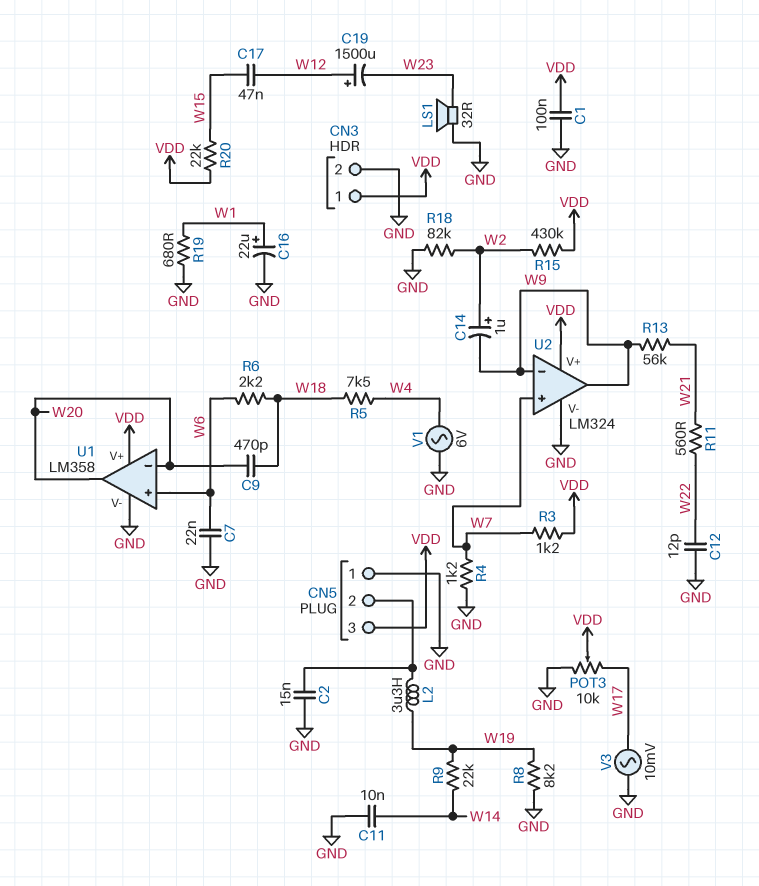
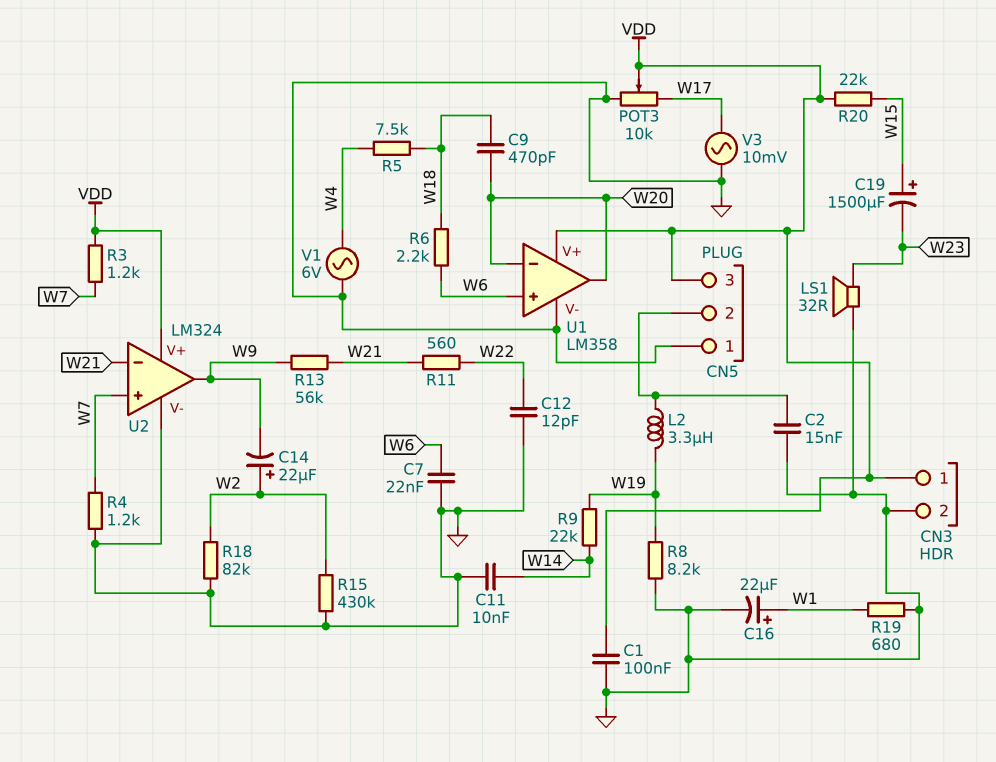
C14: 1uF (plus W2, minus W9) -> 22uF (plus W2, minus W9)
C17: 47nF (W12, W15) -> none
C19: 1500uF (plus W12, minus W23) -> 1500uF (plus W15, minus W23)
R15: 430k (VDD, W2) -> 430k (GND, W2)
U2 pin in-: W9 -> W21

